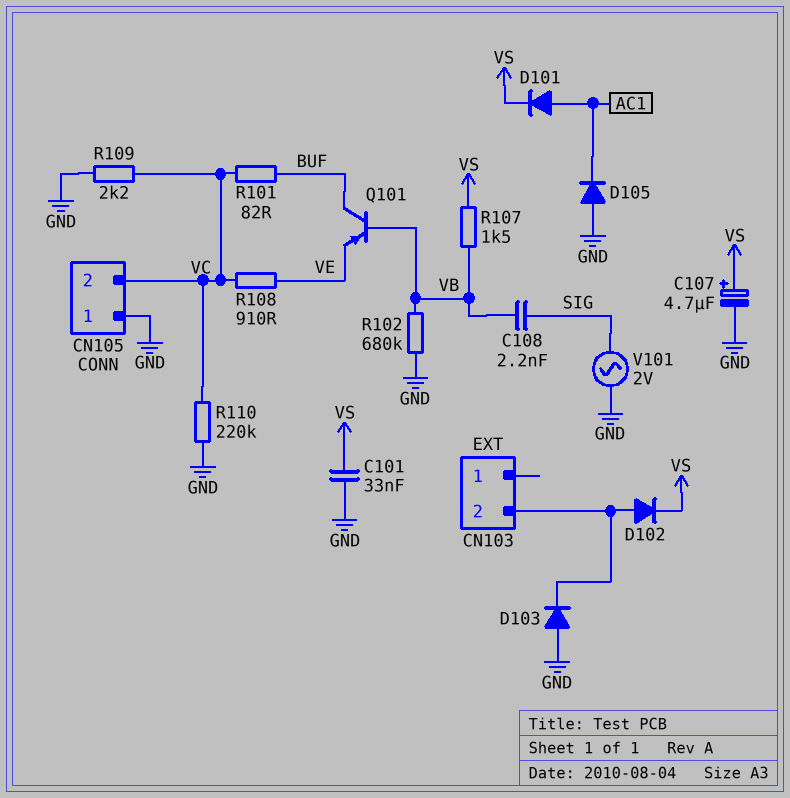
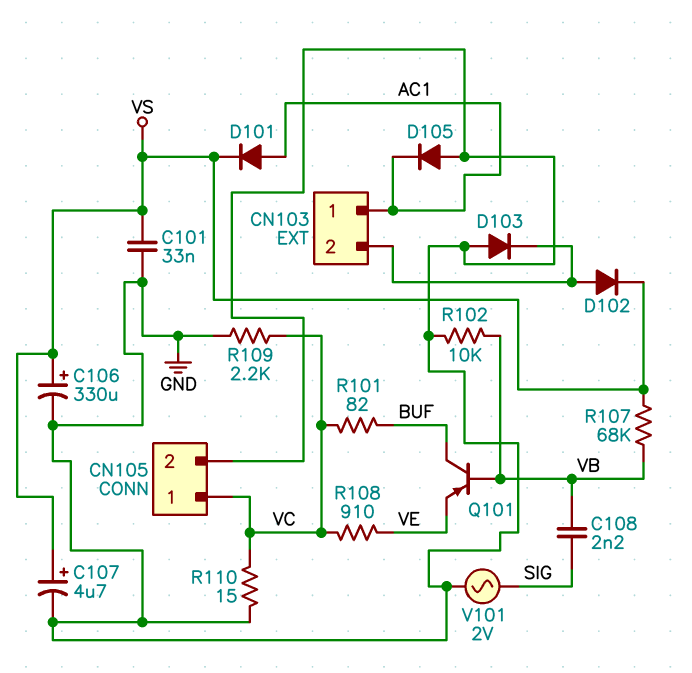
C106: none -> 330uF (plus VS, minus GND)
CN103 pin 1: none -> AC1
CN105 pin 1: GND -> VC
CN105 pin 2: VC -> GND
R102: 680k (GND, VB) -> 10k (GND, VB)
R107: 1.5k (VB, VS) -> 68k (VB, VS)
R110: 220k (GND, VC) -> 15 (GND, VC)

